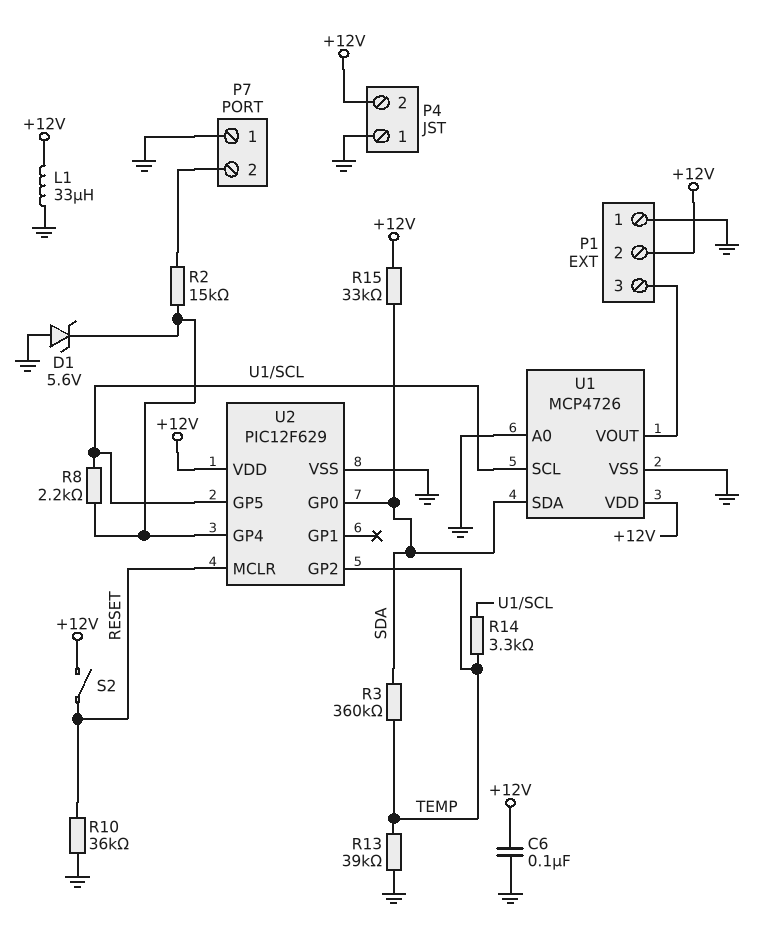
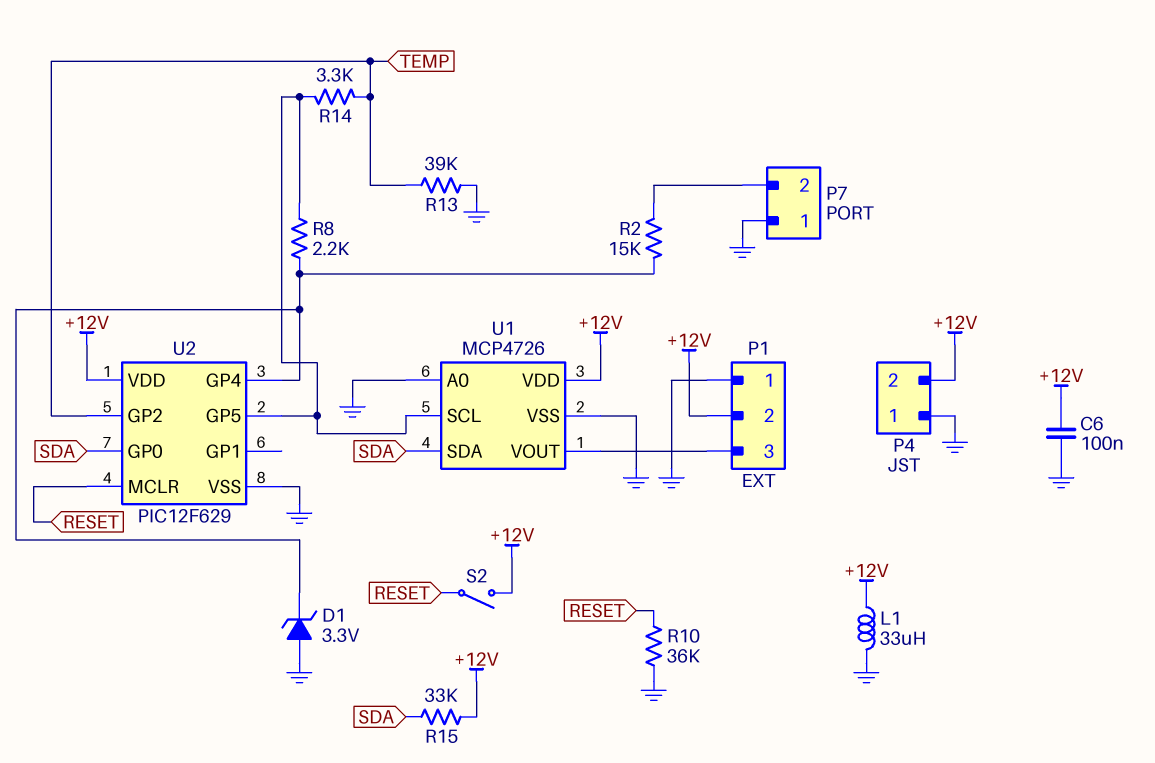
D1: zener 5.6V (A GND, K U2/GP4) -> zener 3.3V (A GND, K U2/GP4)
R3: 360k (SDA, TEMP) -> none

